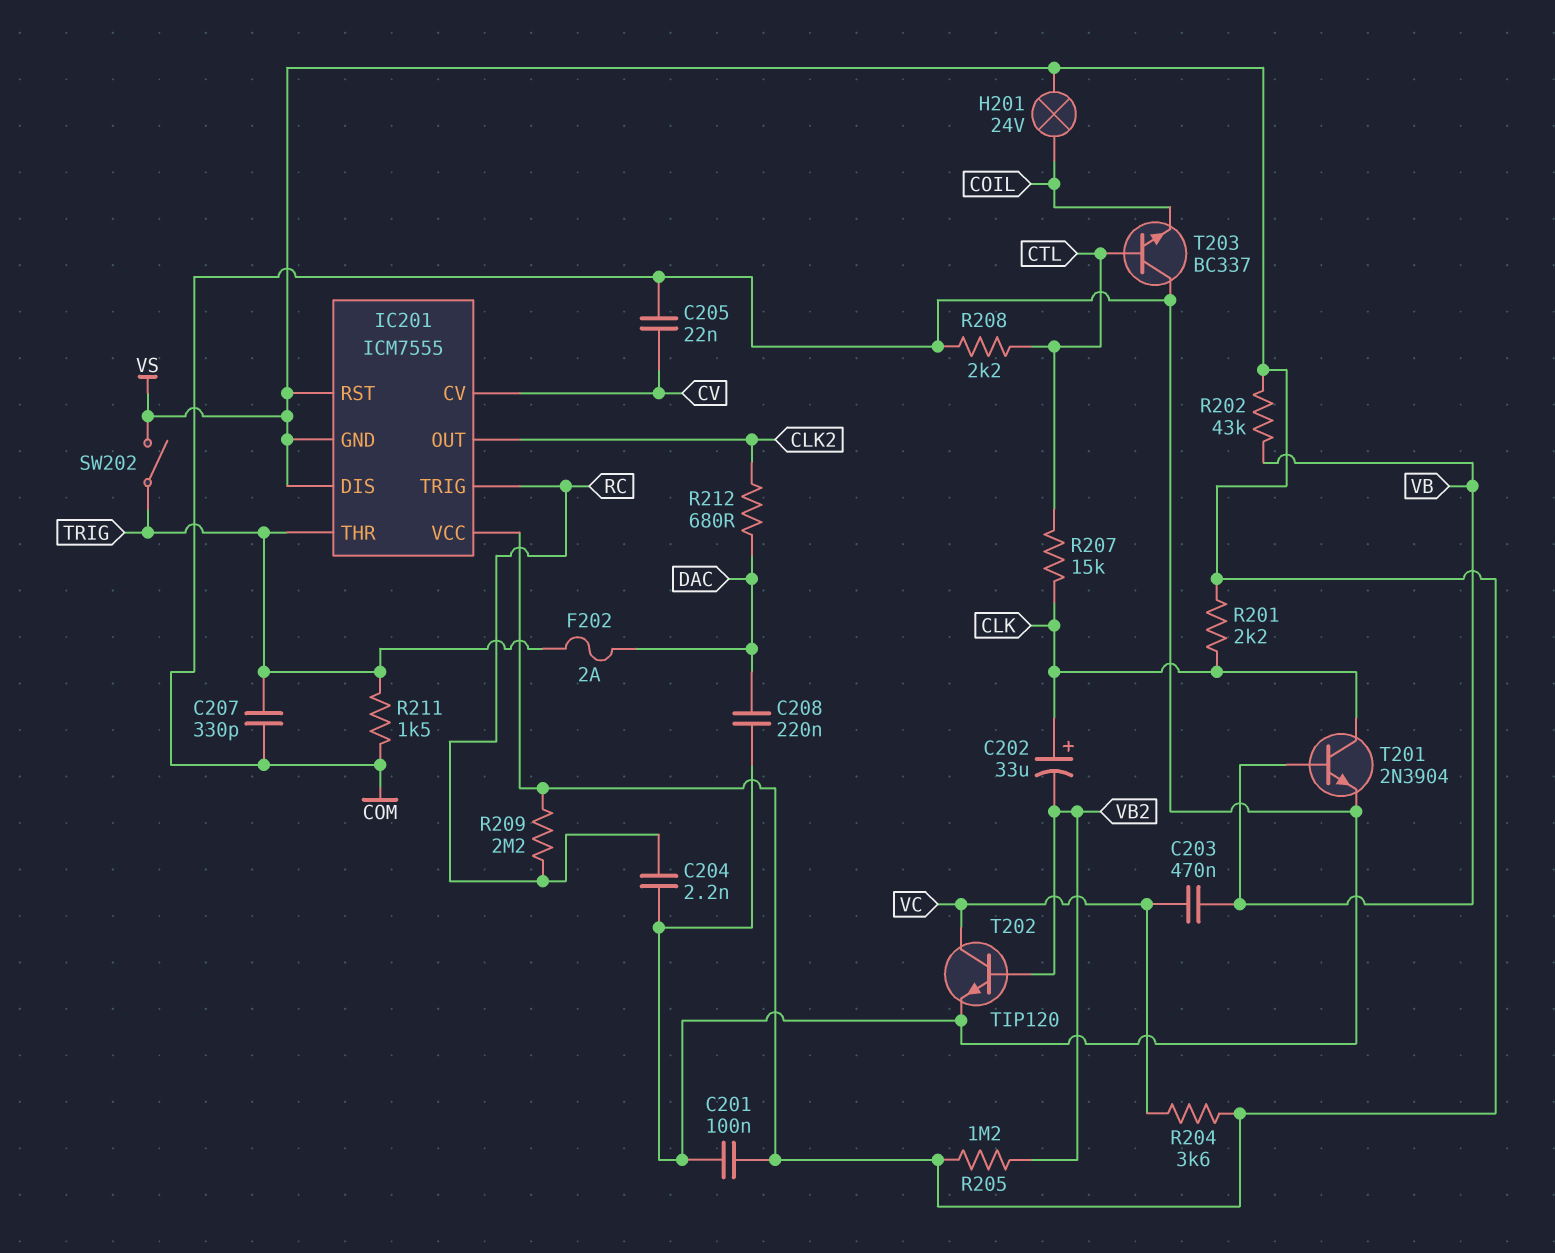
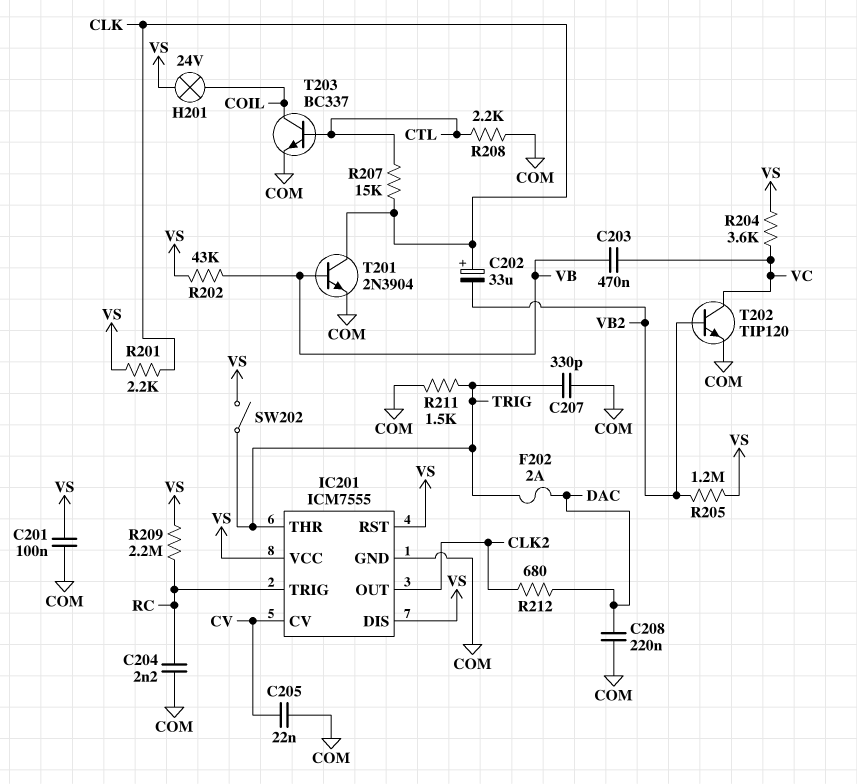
IC201 pin GND: VS -> COM
T203: NPN BC337 (B CTL, C COM, E COIL) -> NPN BC337 (B CTL, C COIL, E COM)

